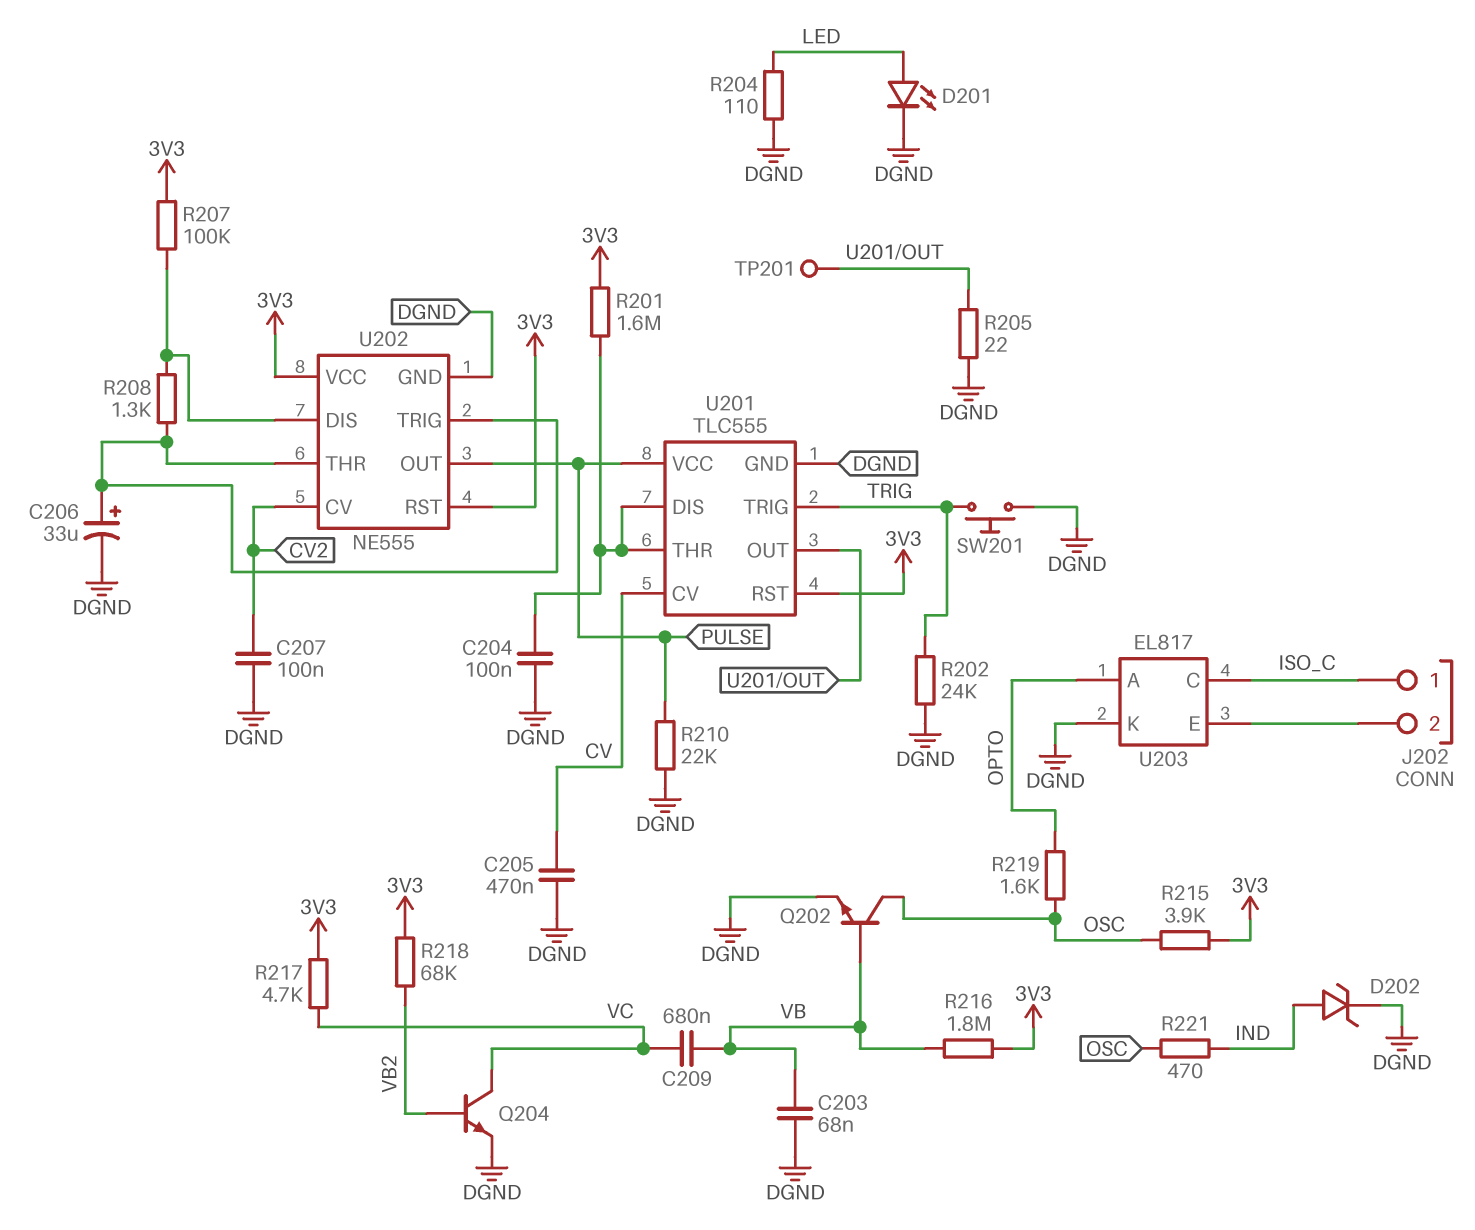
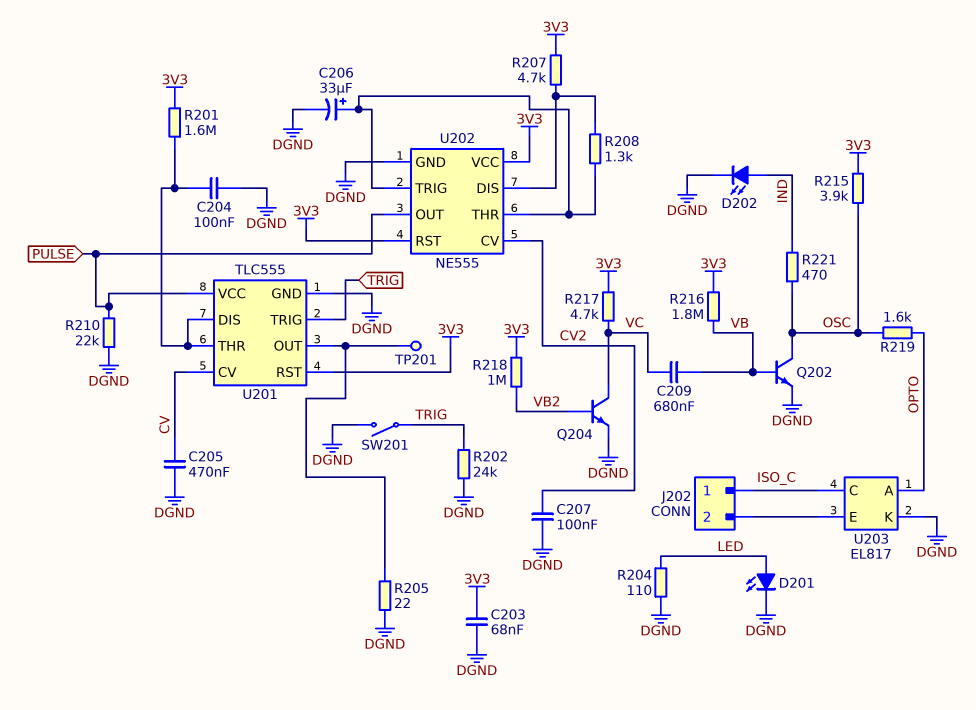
C203: 68nF (DGND, VB) -> 68nF (3V3, DGND)
D202: zener (A IND, K DGND) -> LED (A IND, K DGND)
R207: 100k (3V3, U202/DIS) -> 4.7k (3V3, U202/DIS)
R218: 68k (3V3, VB2) -> 1M (3V3, VB2)
SW201: button (DGND, TRIG) -> switch (DGND, TRIG)

